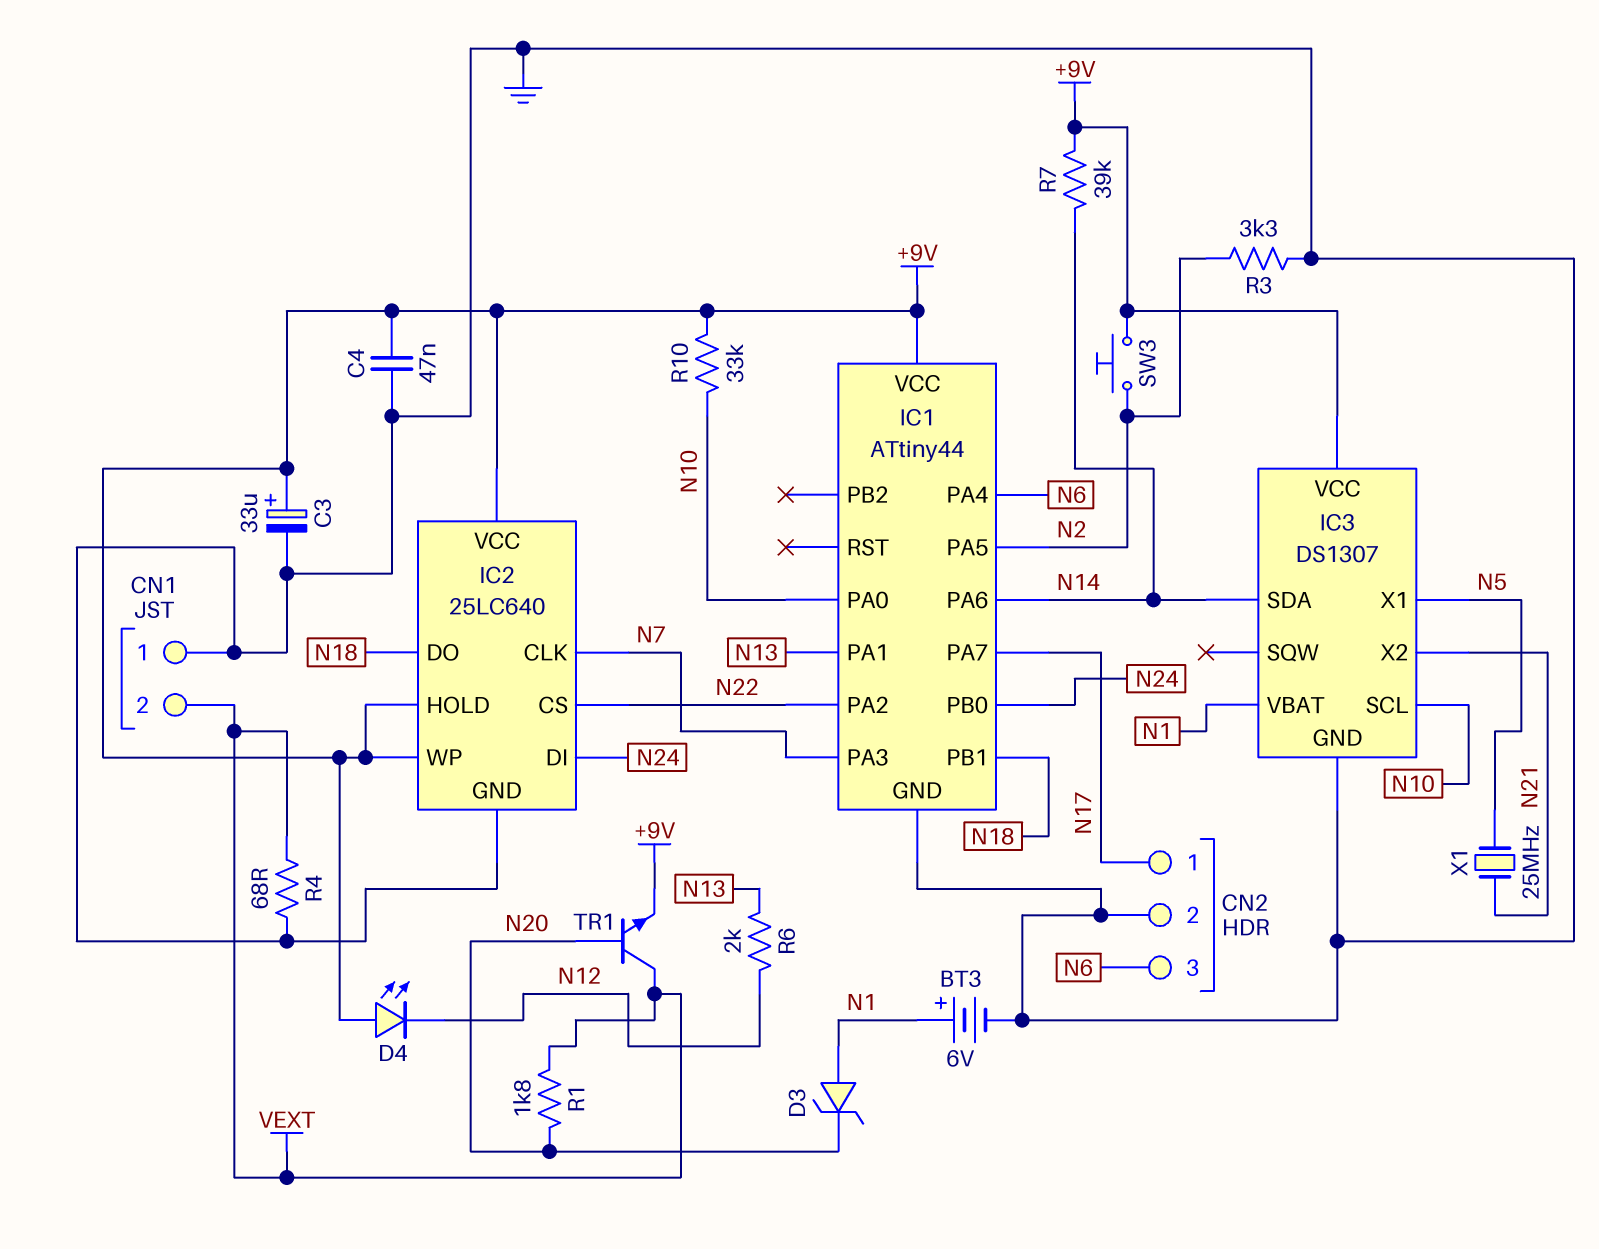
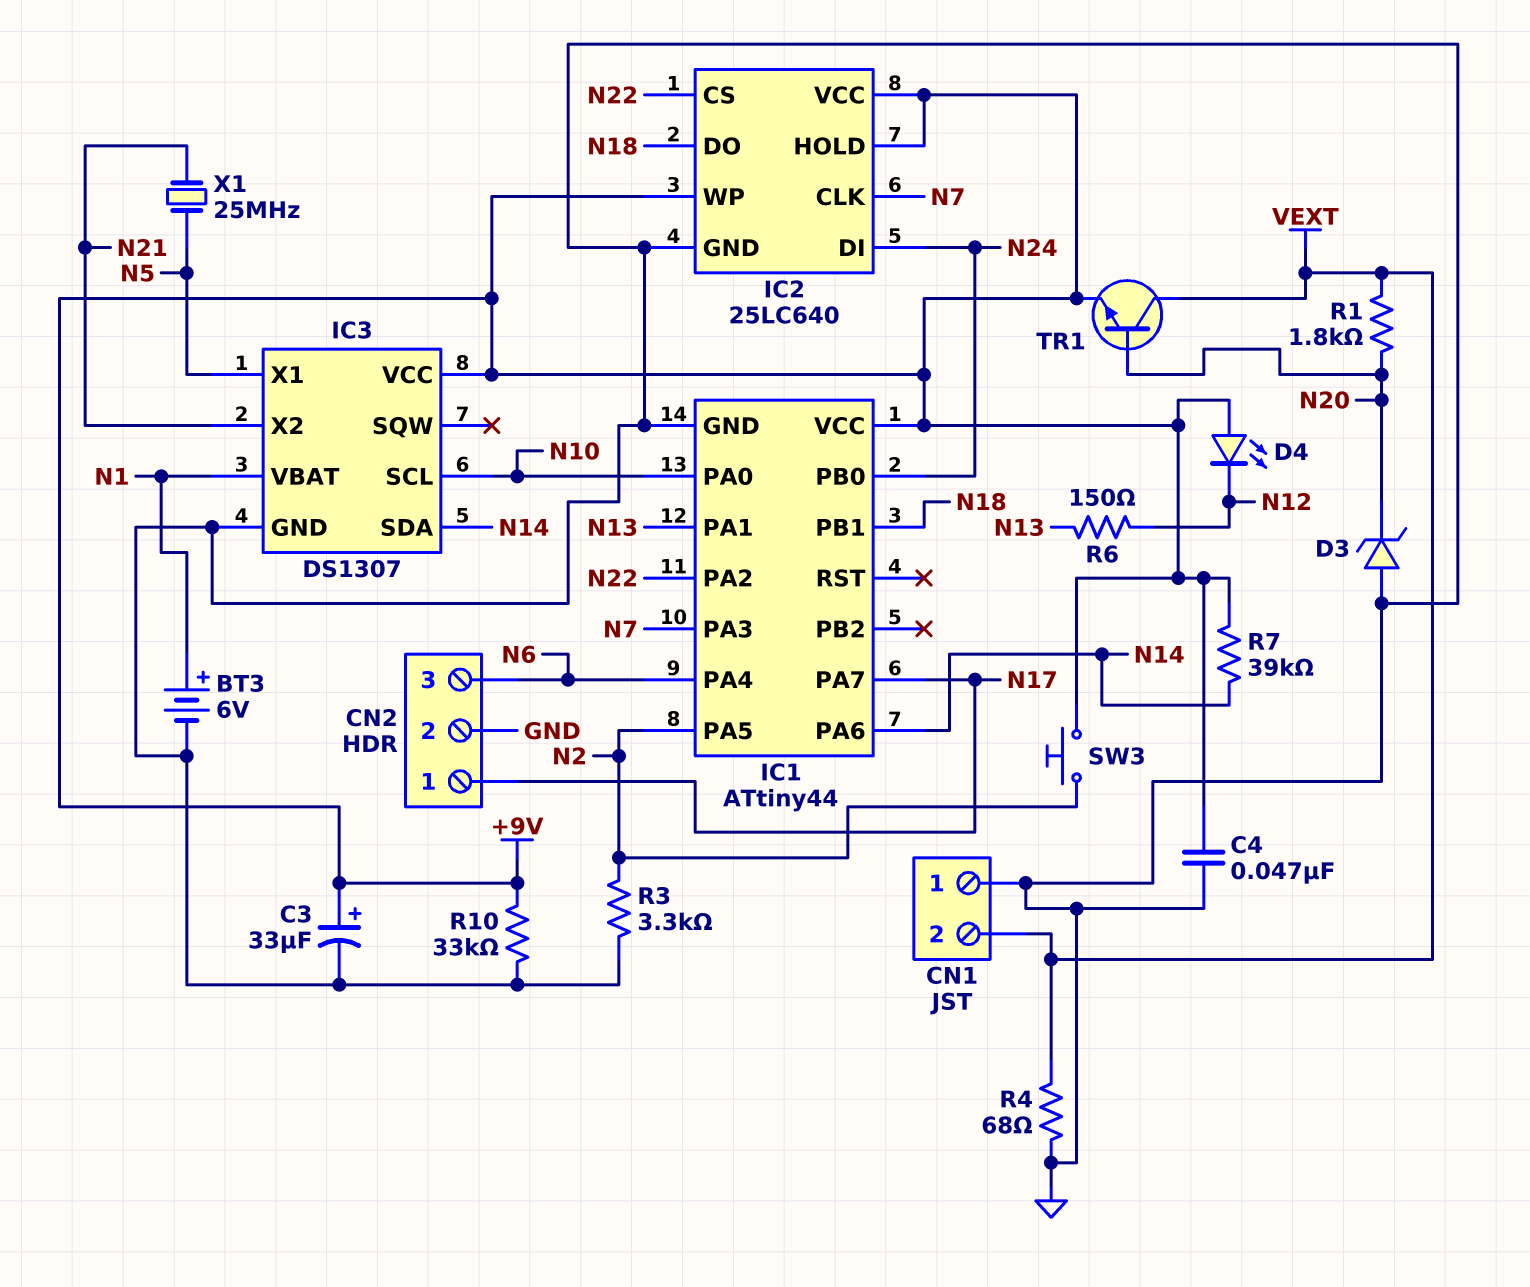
D3: zener (A N1, K N20) -> zener (A GND, K N20)
R6: 2k (N12, N13) -> 150 (N12, N13)
R10: 33k (+9V, N10) -> 33k (+9V, GND)

